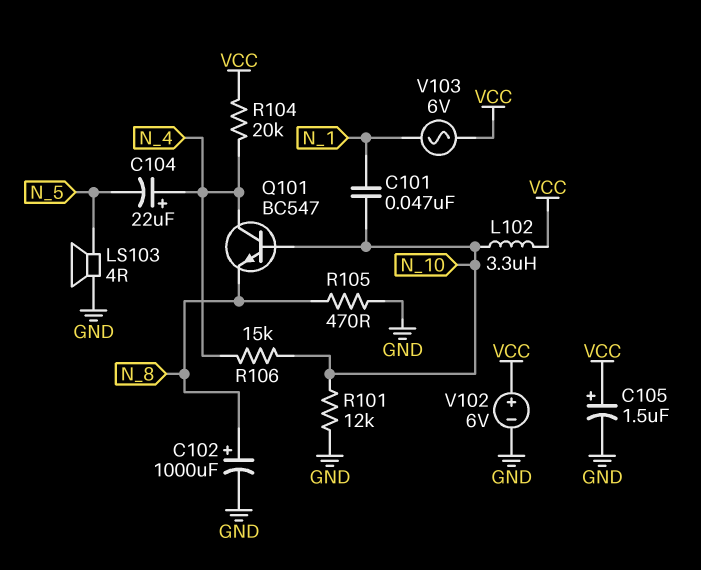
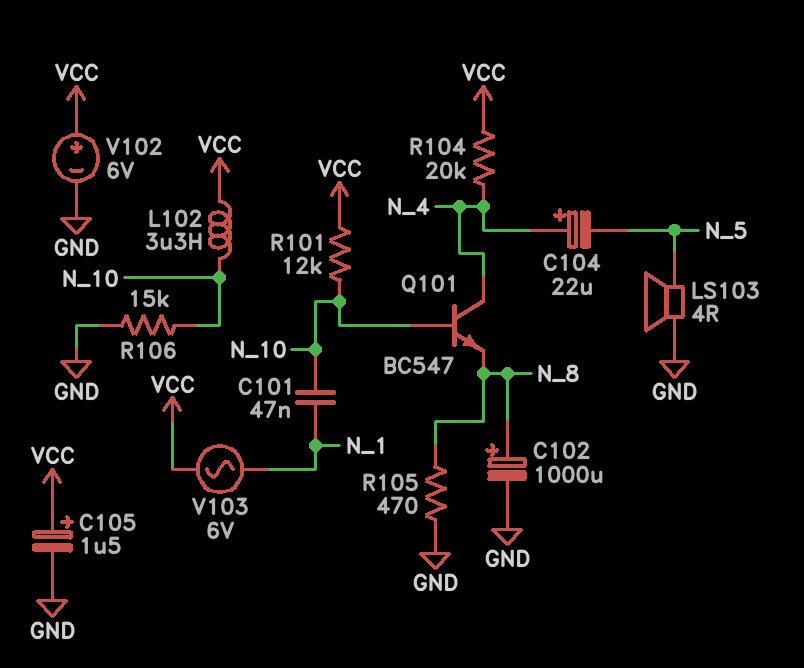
R101: 12k (GND, N_10) -> 12k (N_10, VCC)
R106: 15k (N_4, N_10) -> 15k (GND, N_10)

